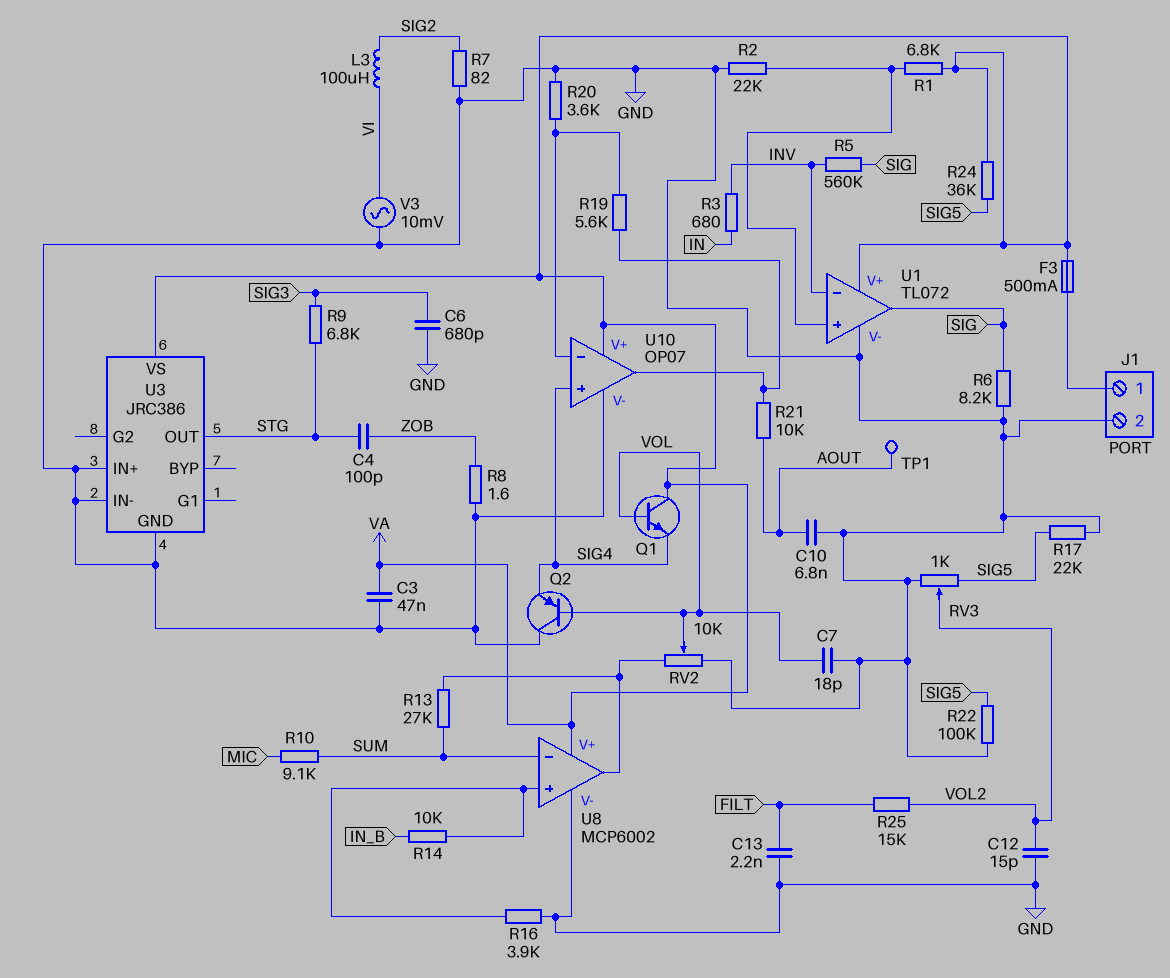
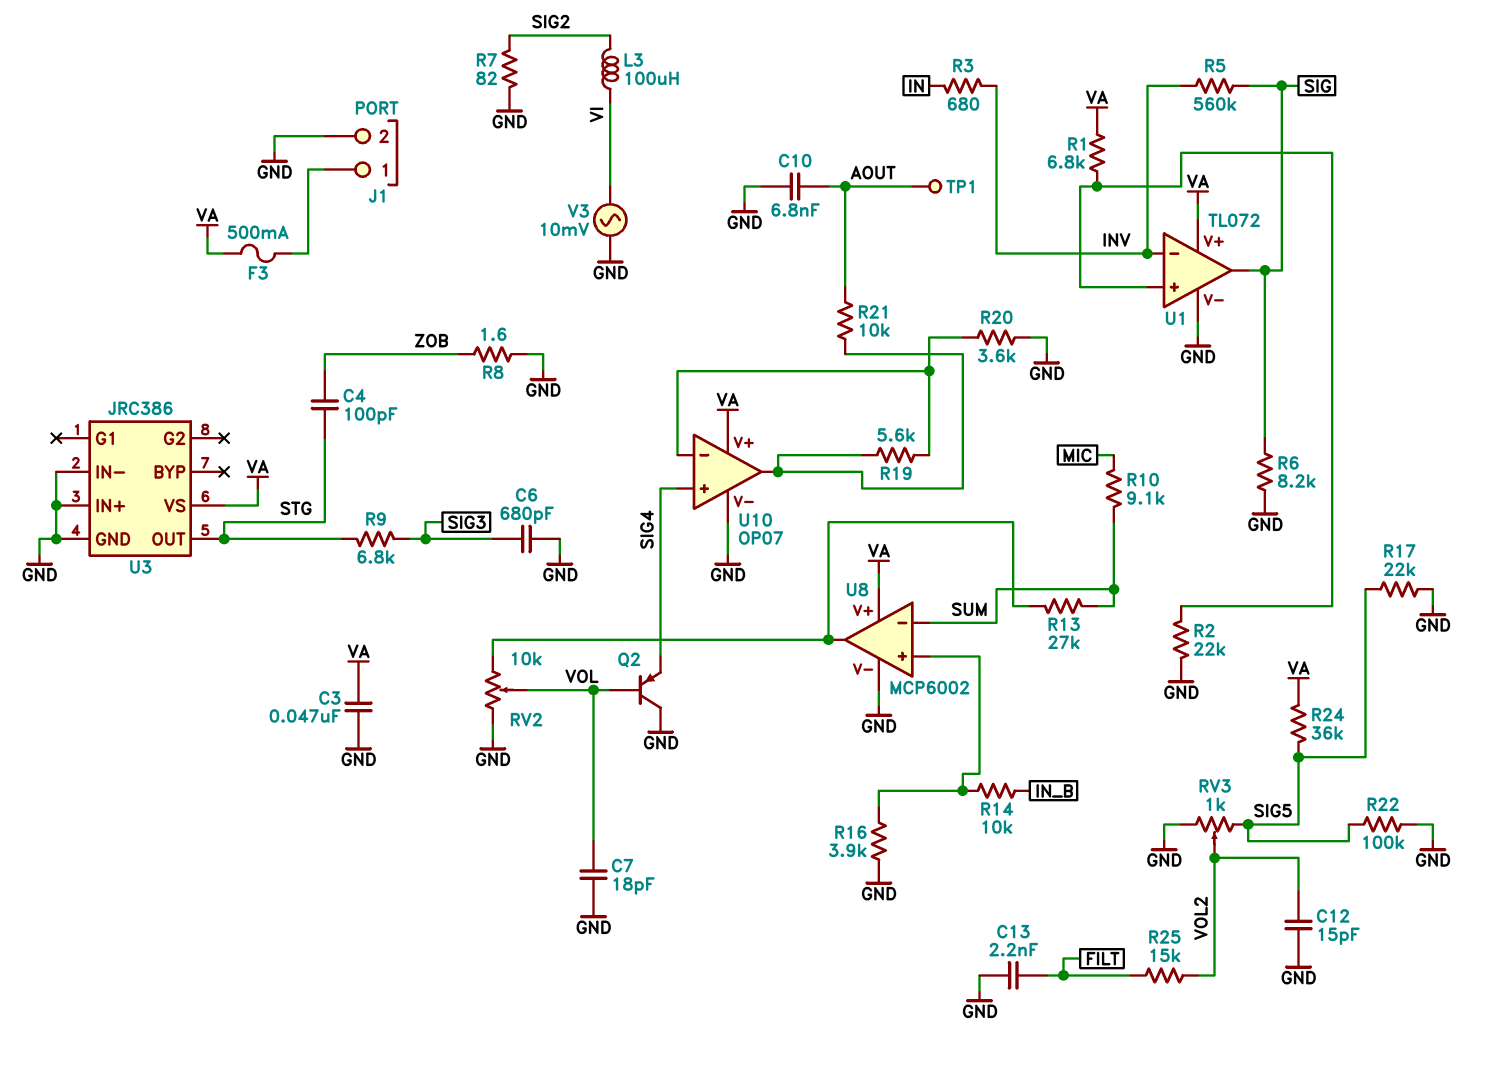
Q1: NPN (B VOL, C VA, E SIG4) -> none

